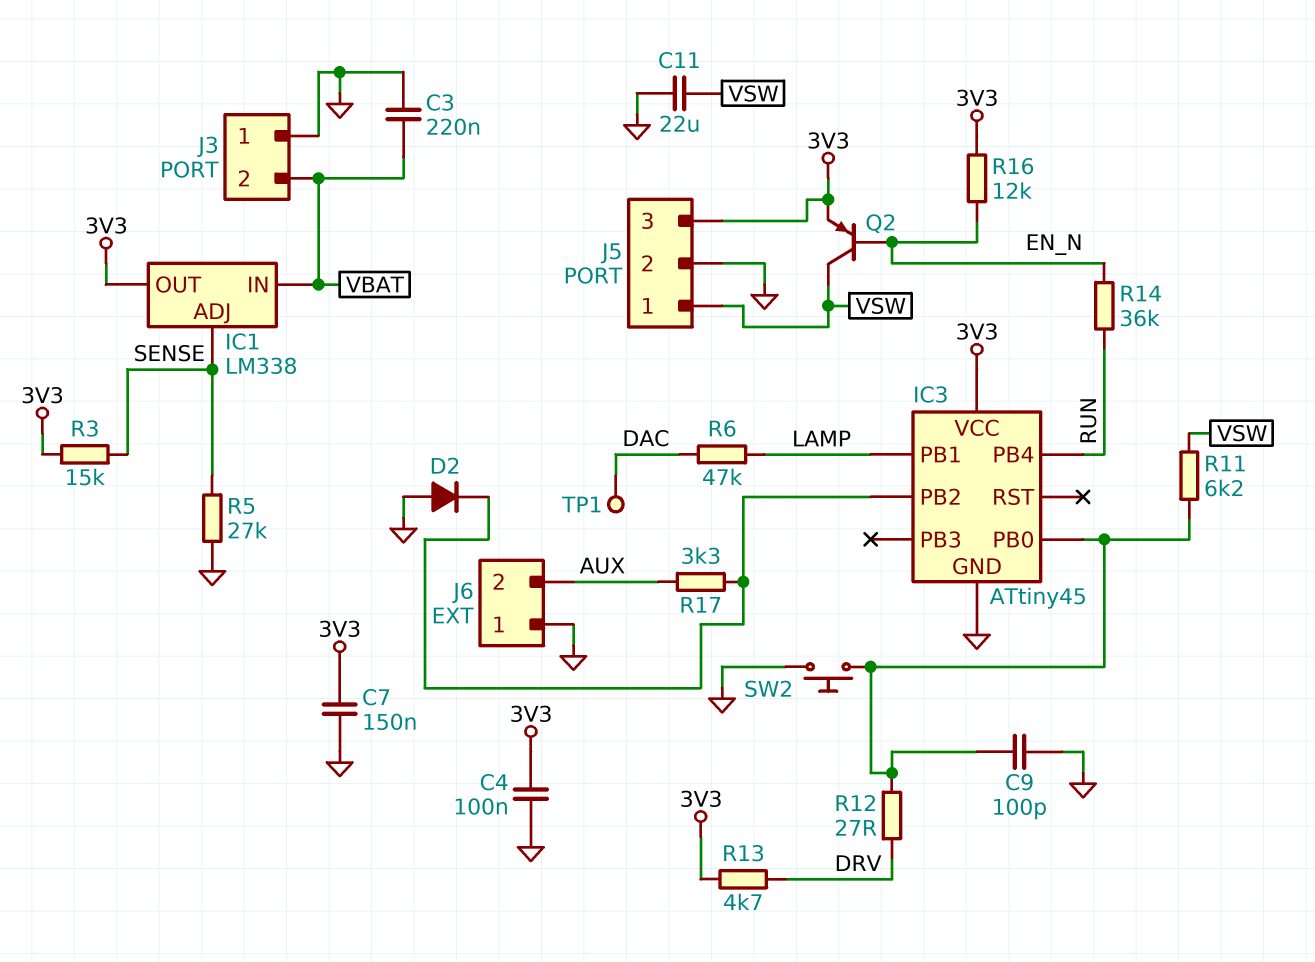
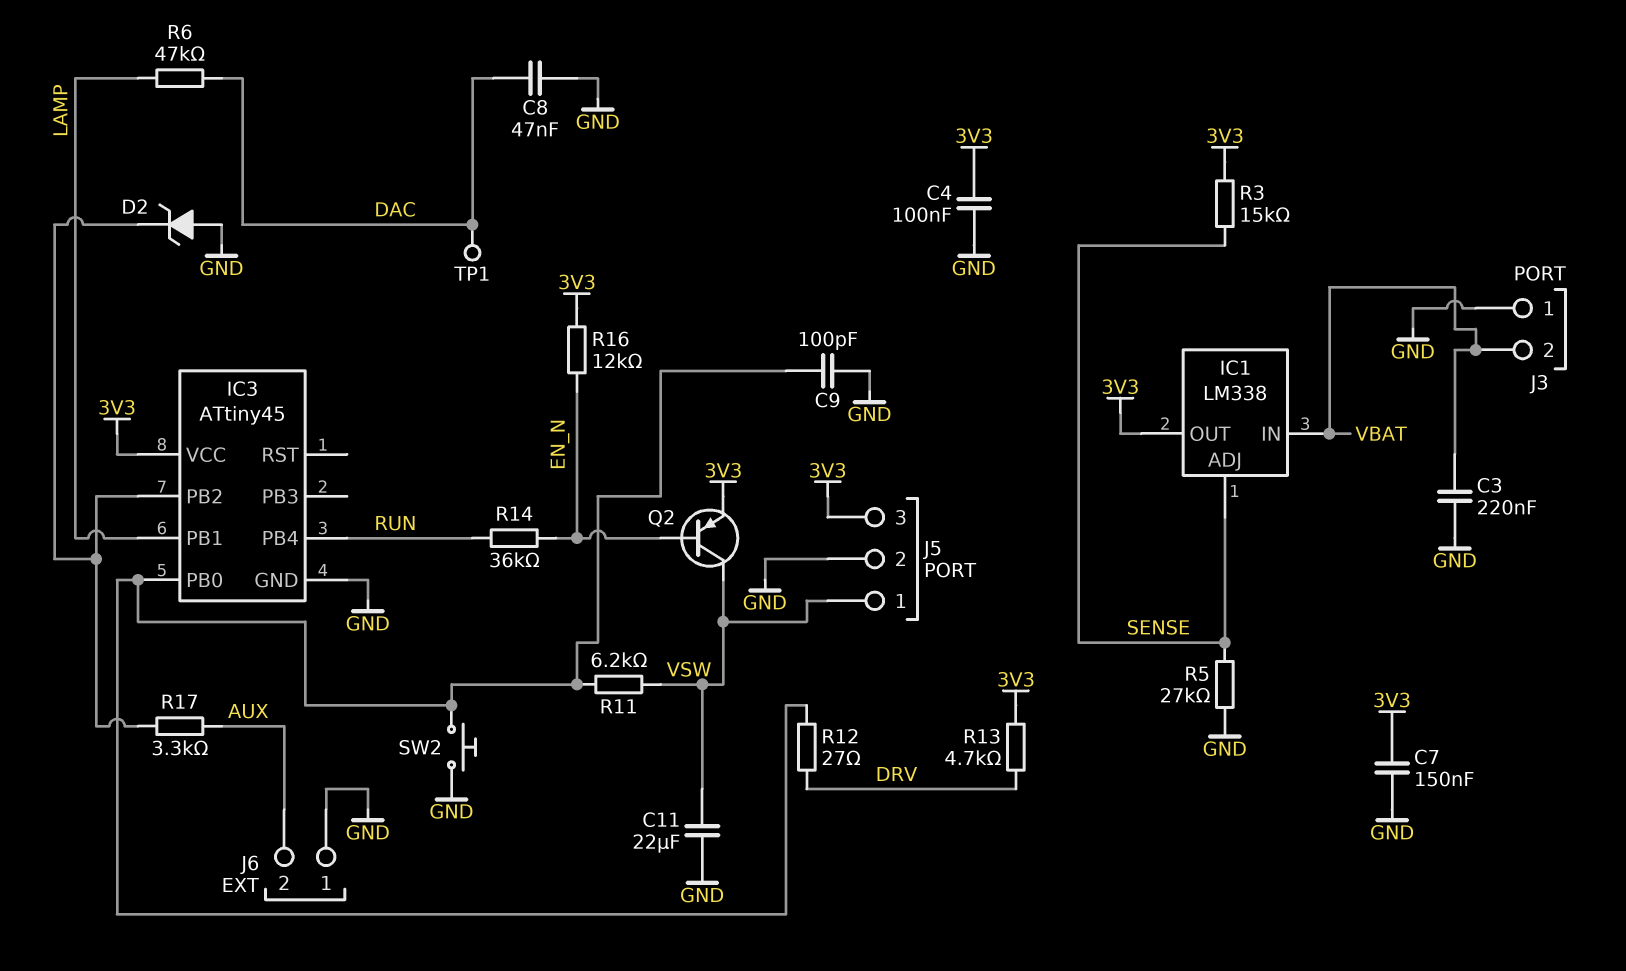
C8: none -> 47nF (DAC, GND)
D2: diode (A GND, K IC3/PB2) -> zener (A GND, K IC3/PB2)

